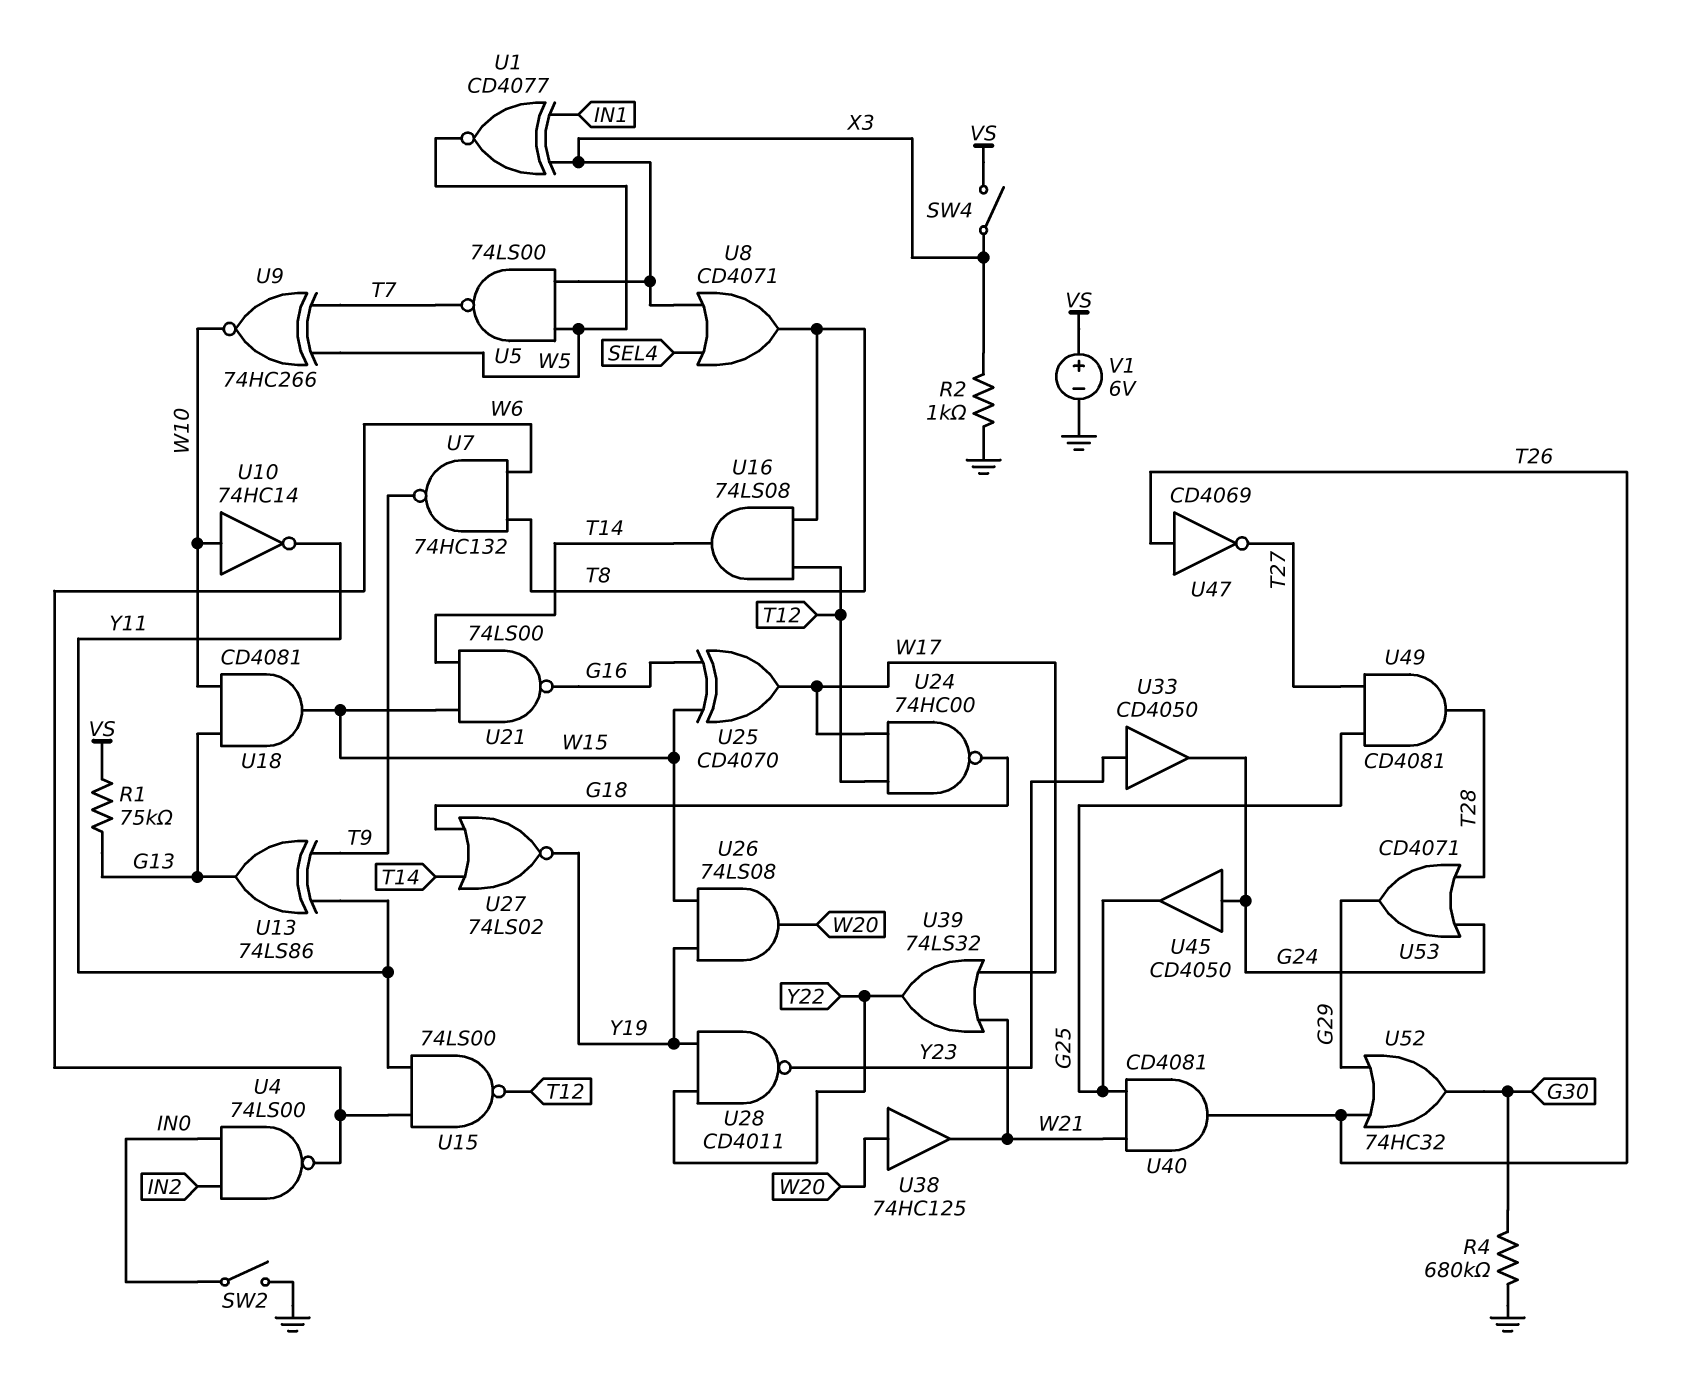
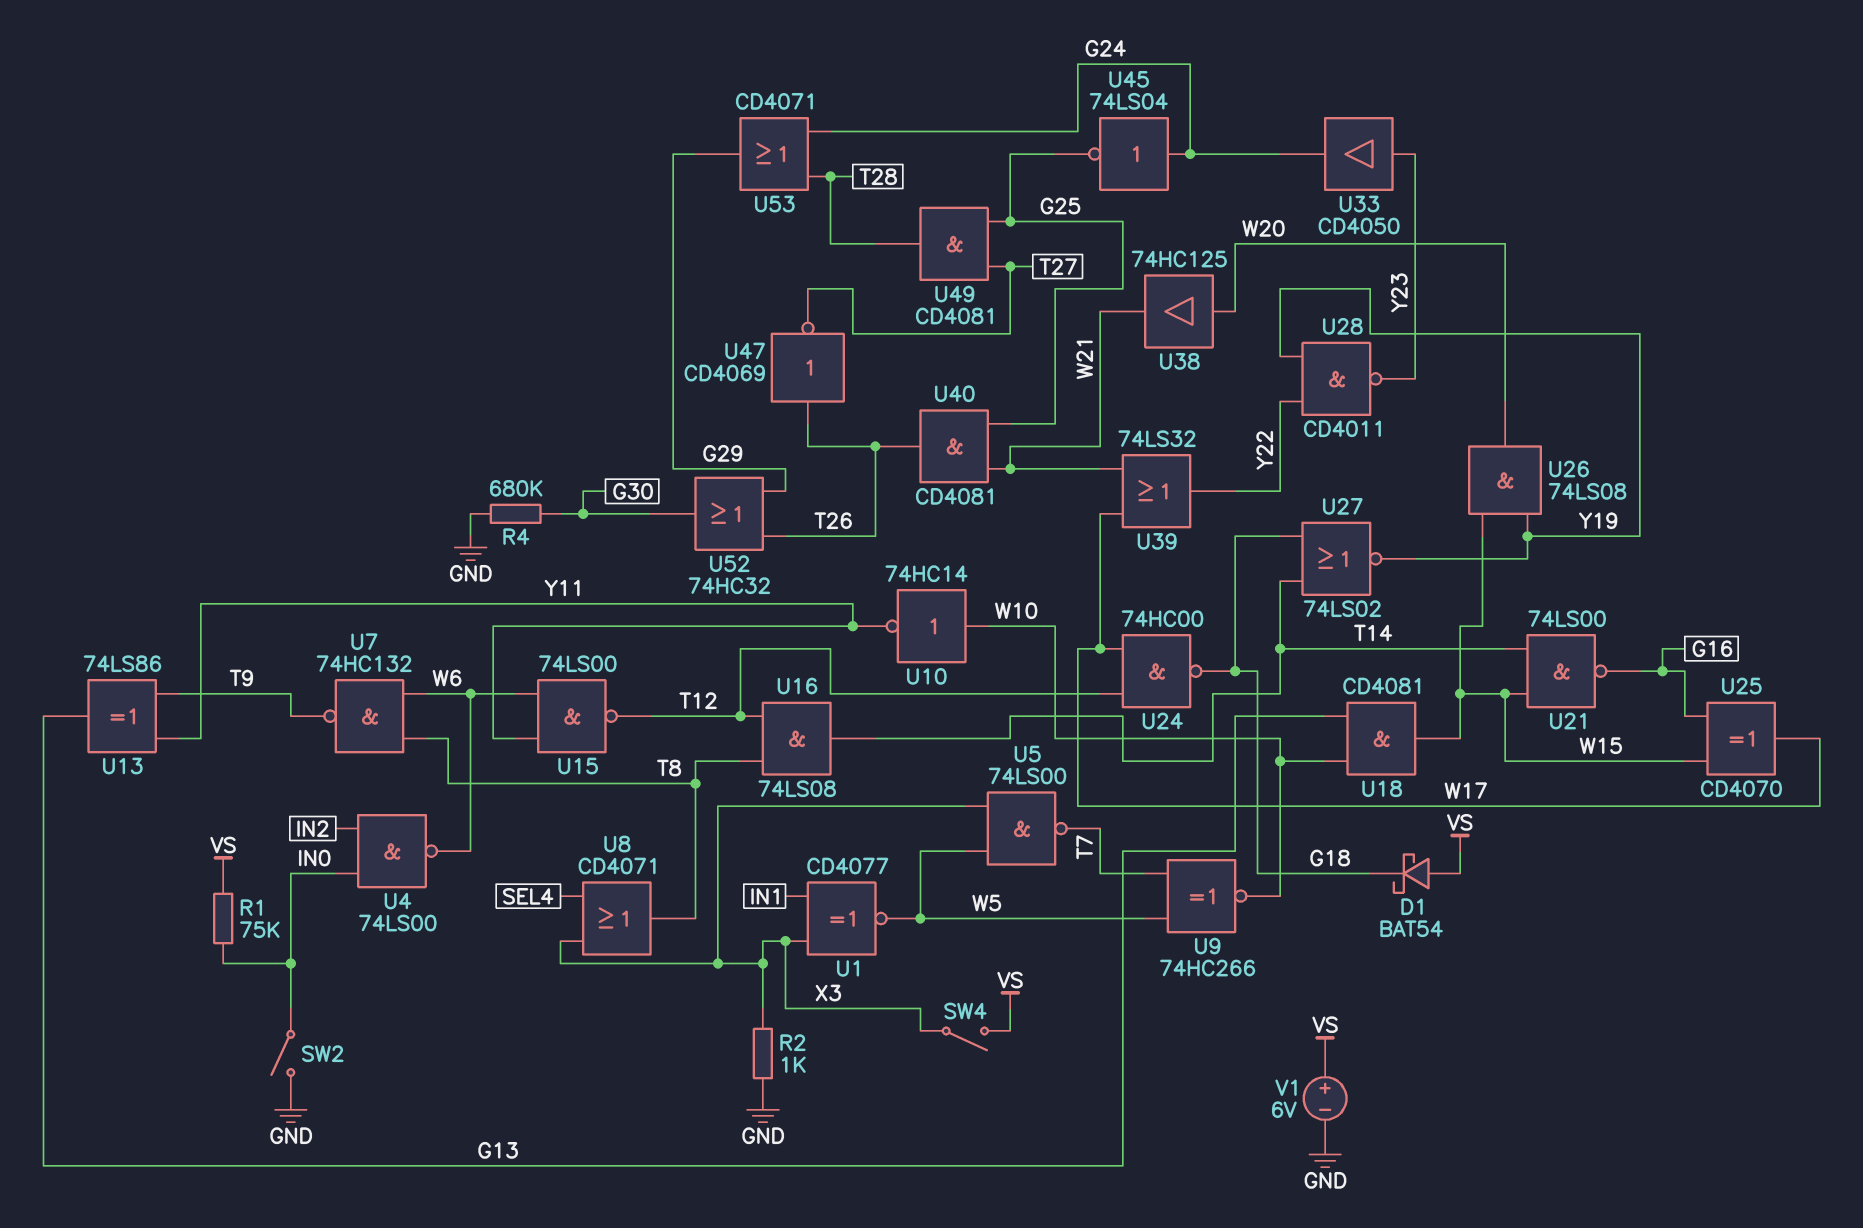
D1: none -> schottky BAT54 (A VS, K G18)
R1: 75k (G13, VS) -> 75k (IN0, VS)
U45: buffer CD4050 (in G24, out G25) -> NOT 74LS04 (in G24, out G25)

